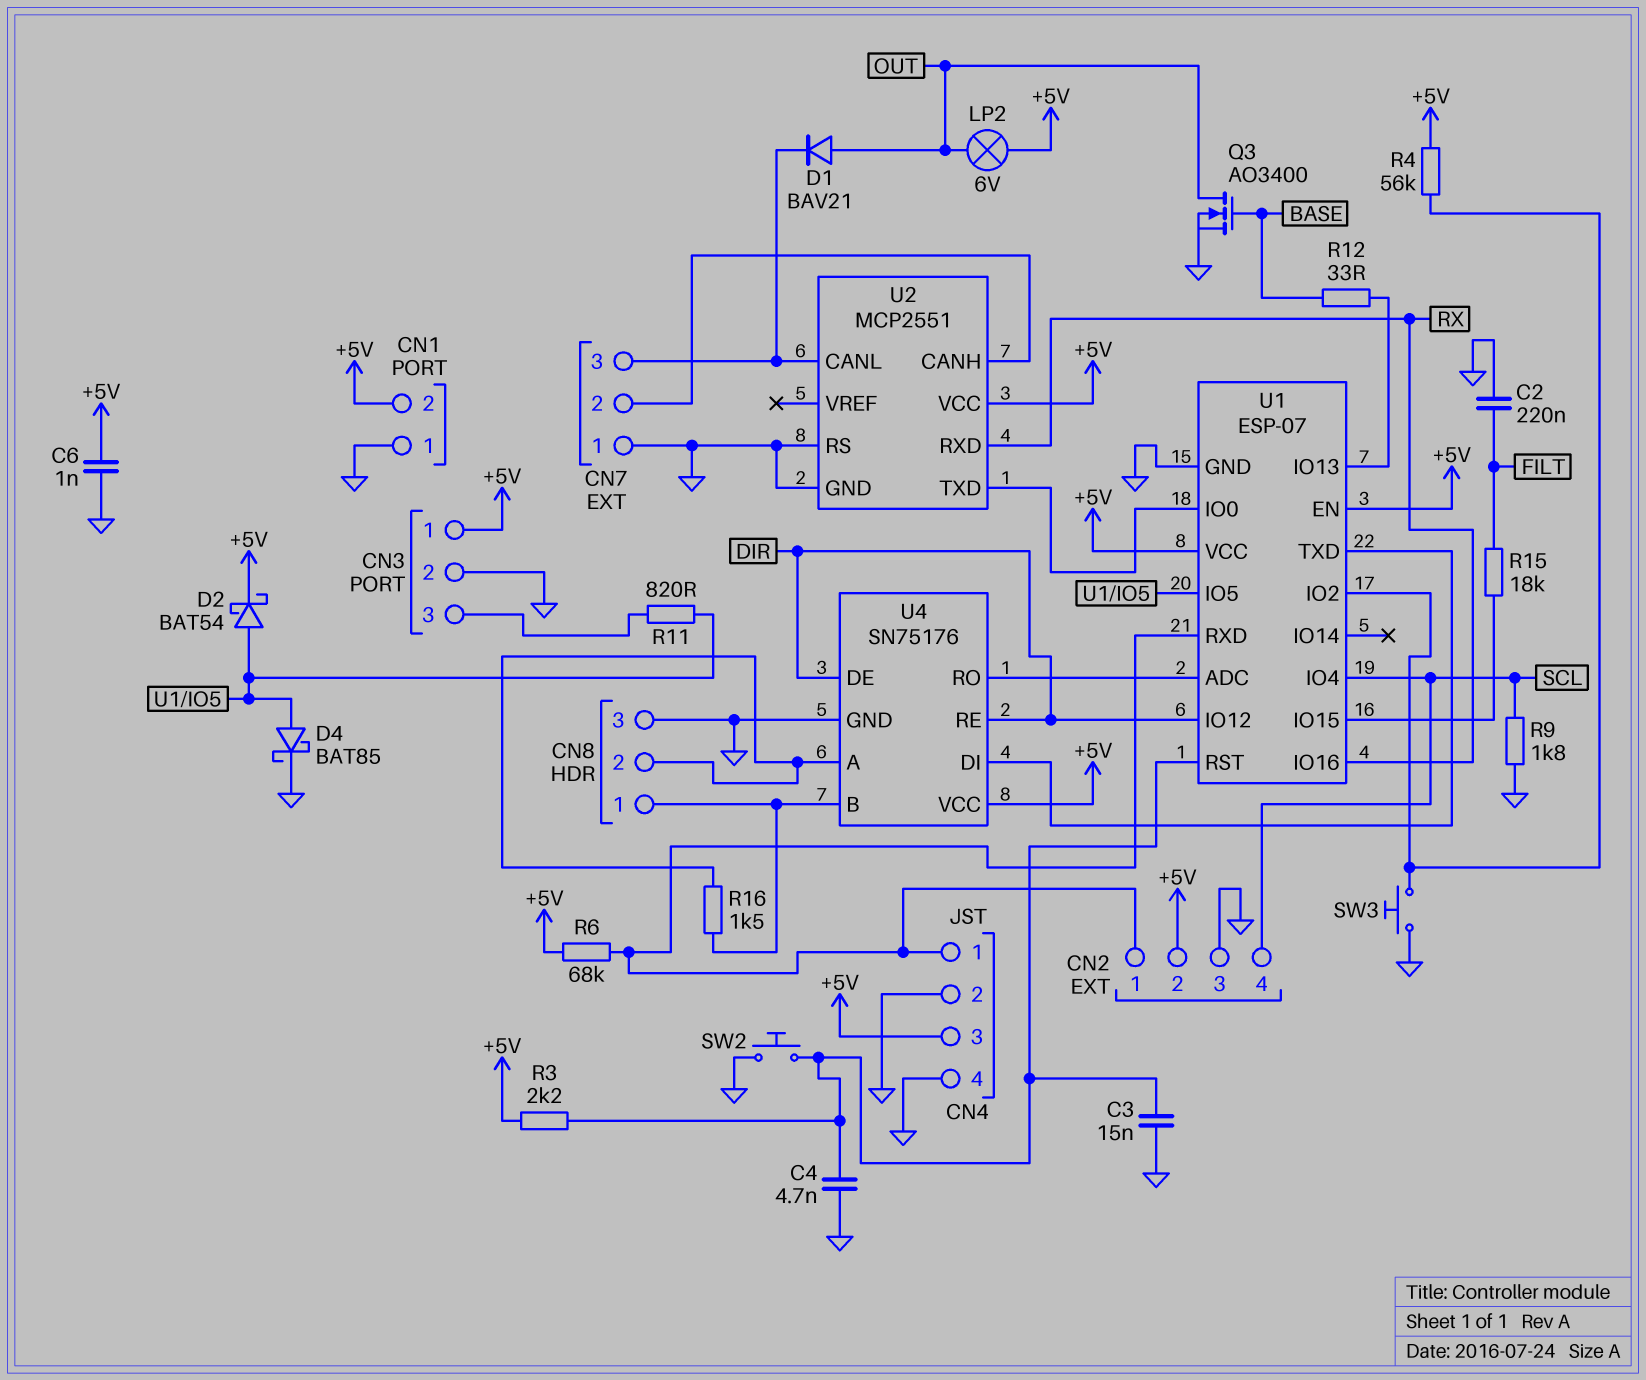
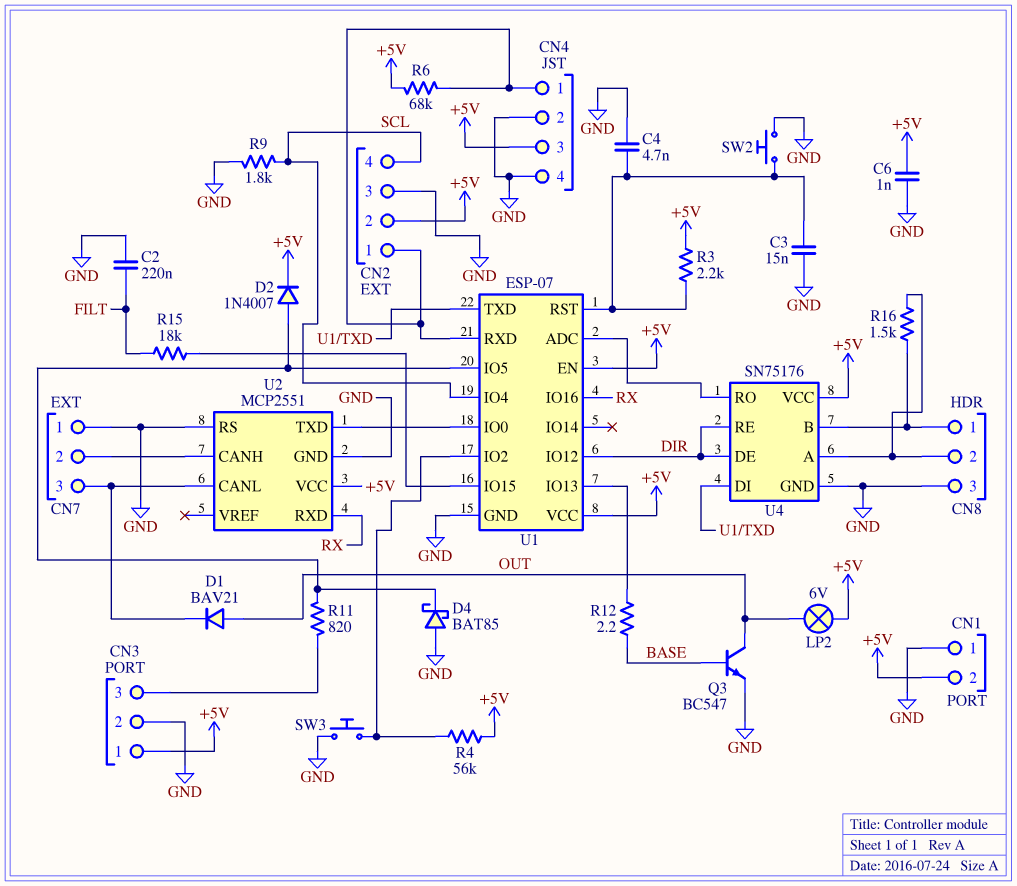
D2: schottky BAT54 (A U1/IO5, K +5V) -> diode 1N4007 (A U1/IO5, K +5V)
D4: schottky BAT85 (A U1/IO5, K GND) -> schottky BAT85 (A GND, K U1/IO5)
Q3: NMOS AO3400 (G BASE, D OUT, S GND) -> NPN BC547 (B BASE, C OUT, E GND)
R12: 33 (BASE, U1/IO13) -> 2.2 (BASE, U1/IO13)

